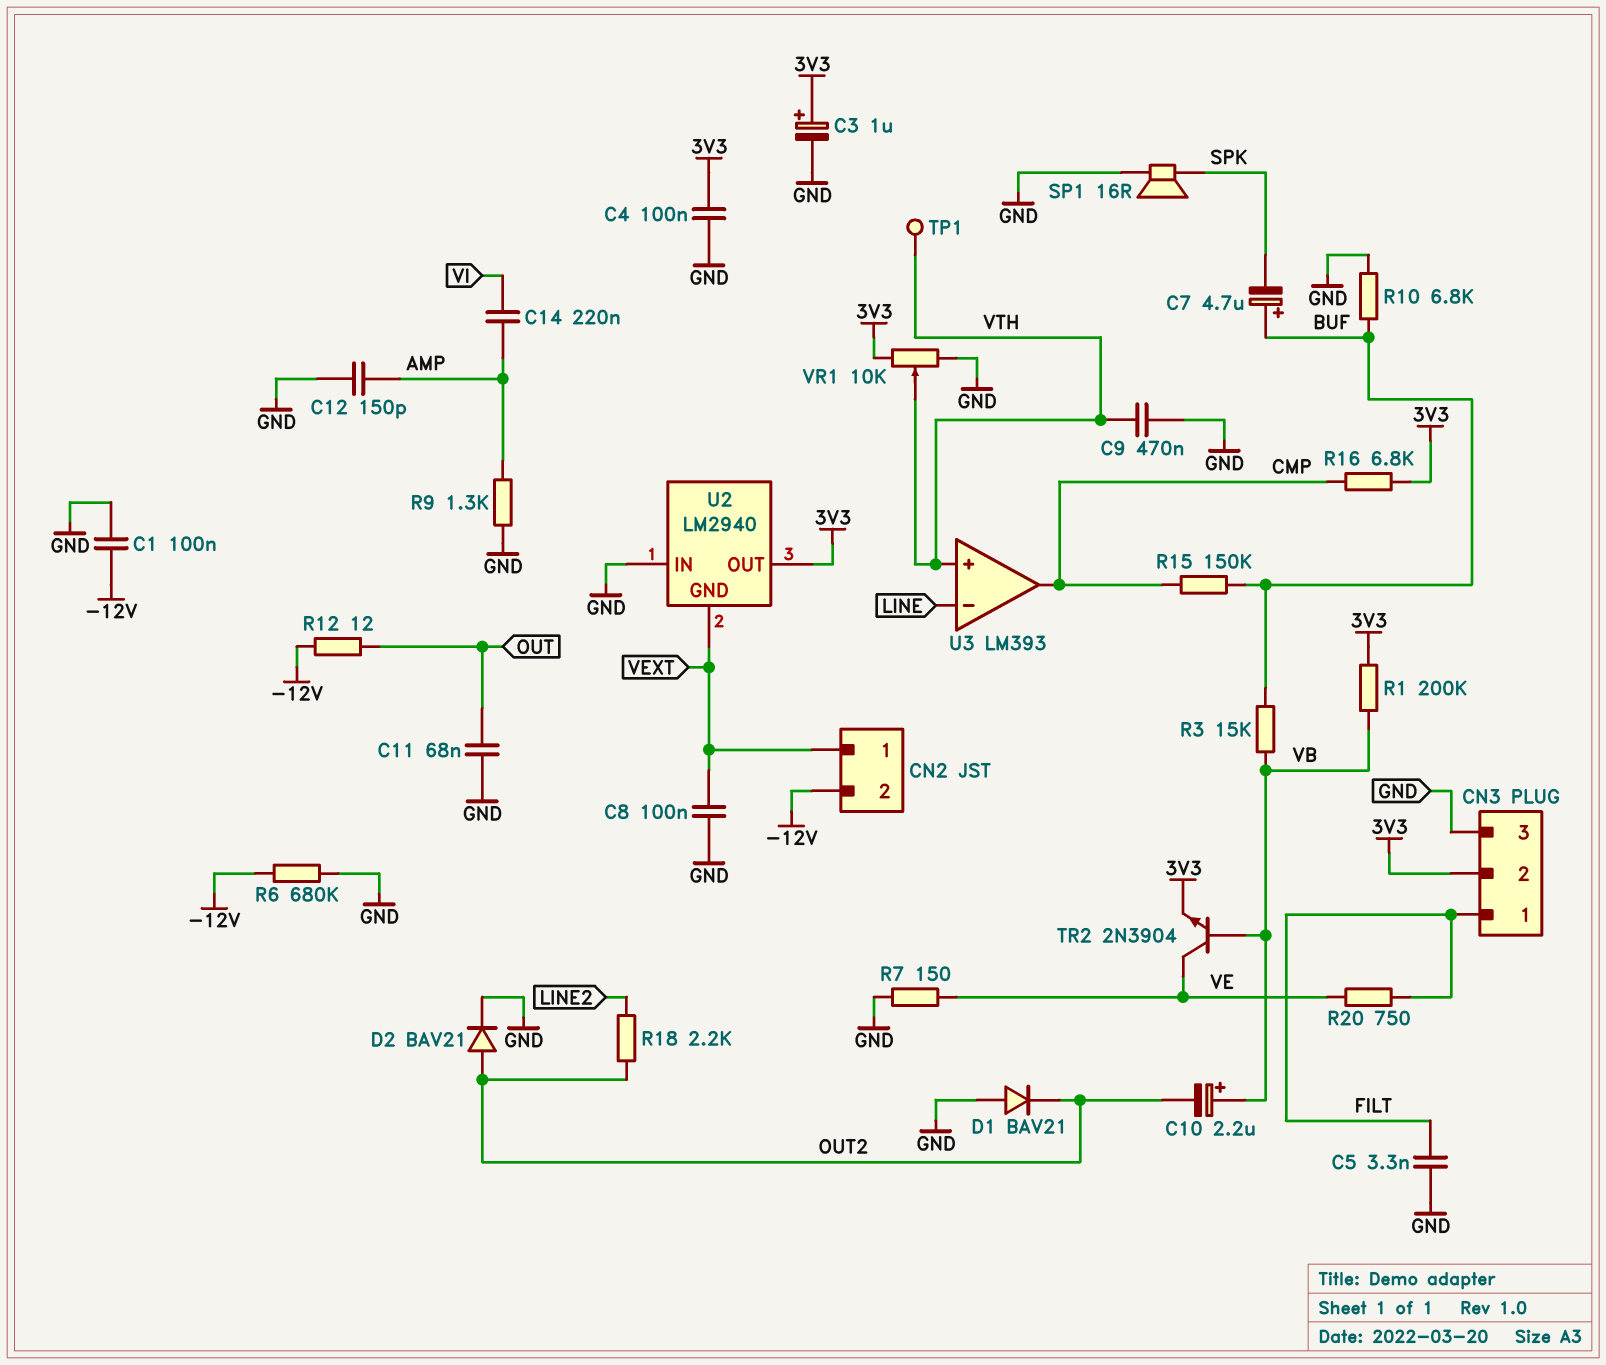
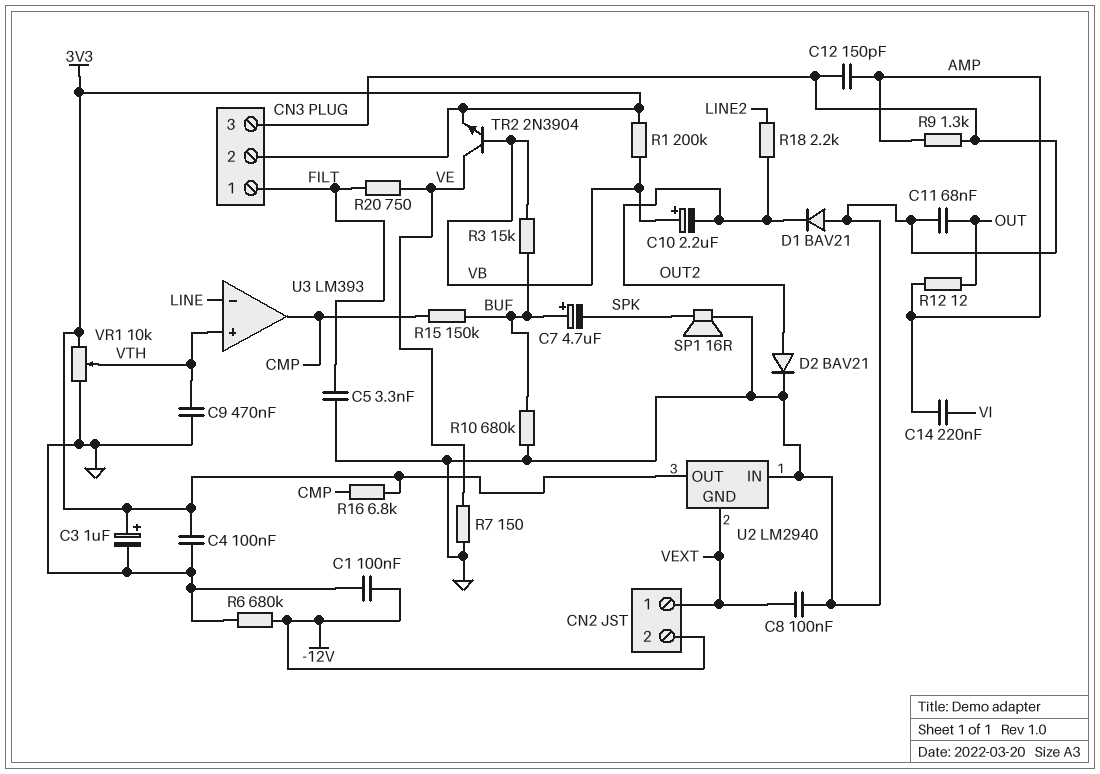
R10: 6.8k (BUF, GND) -> 680k (BUF, GND)
R12: 12 (-12V, OUT) -> 12 (AMP, OUT)
TP1: test point (VTH) -> none

